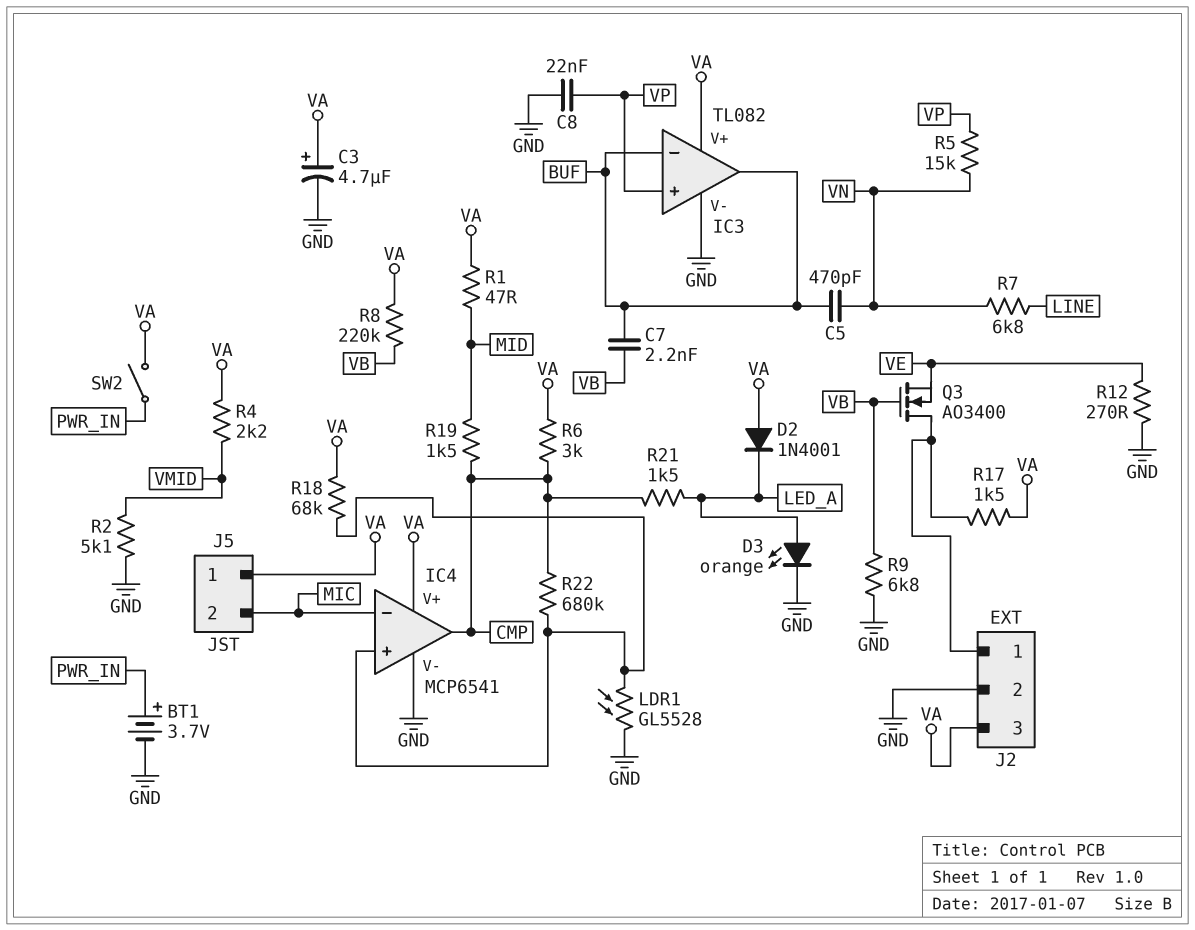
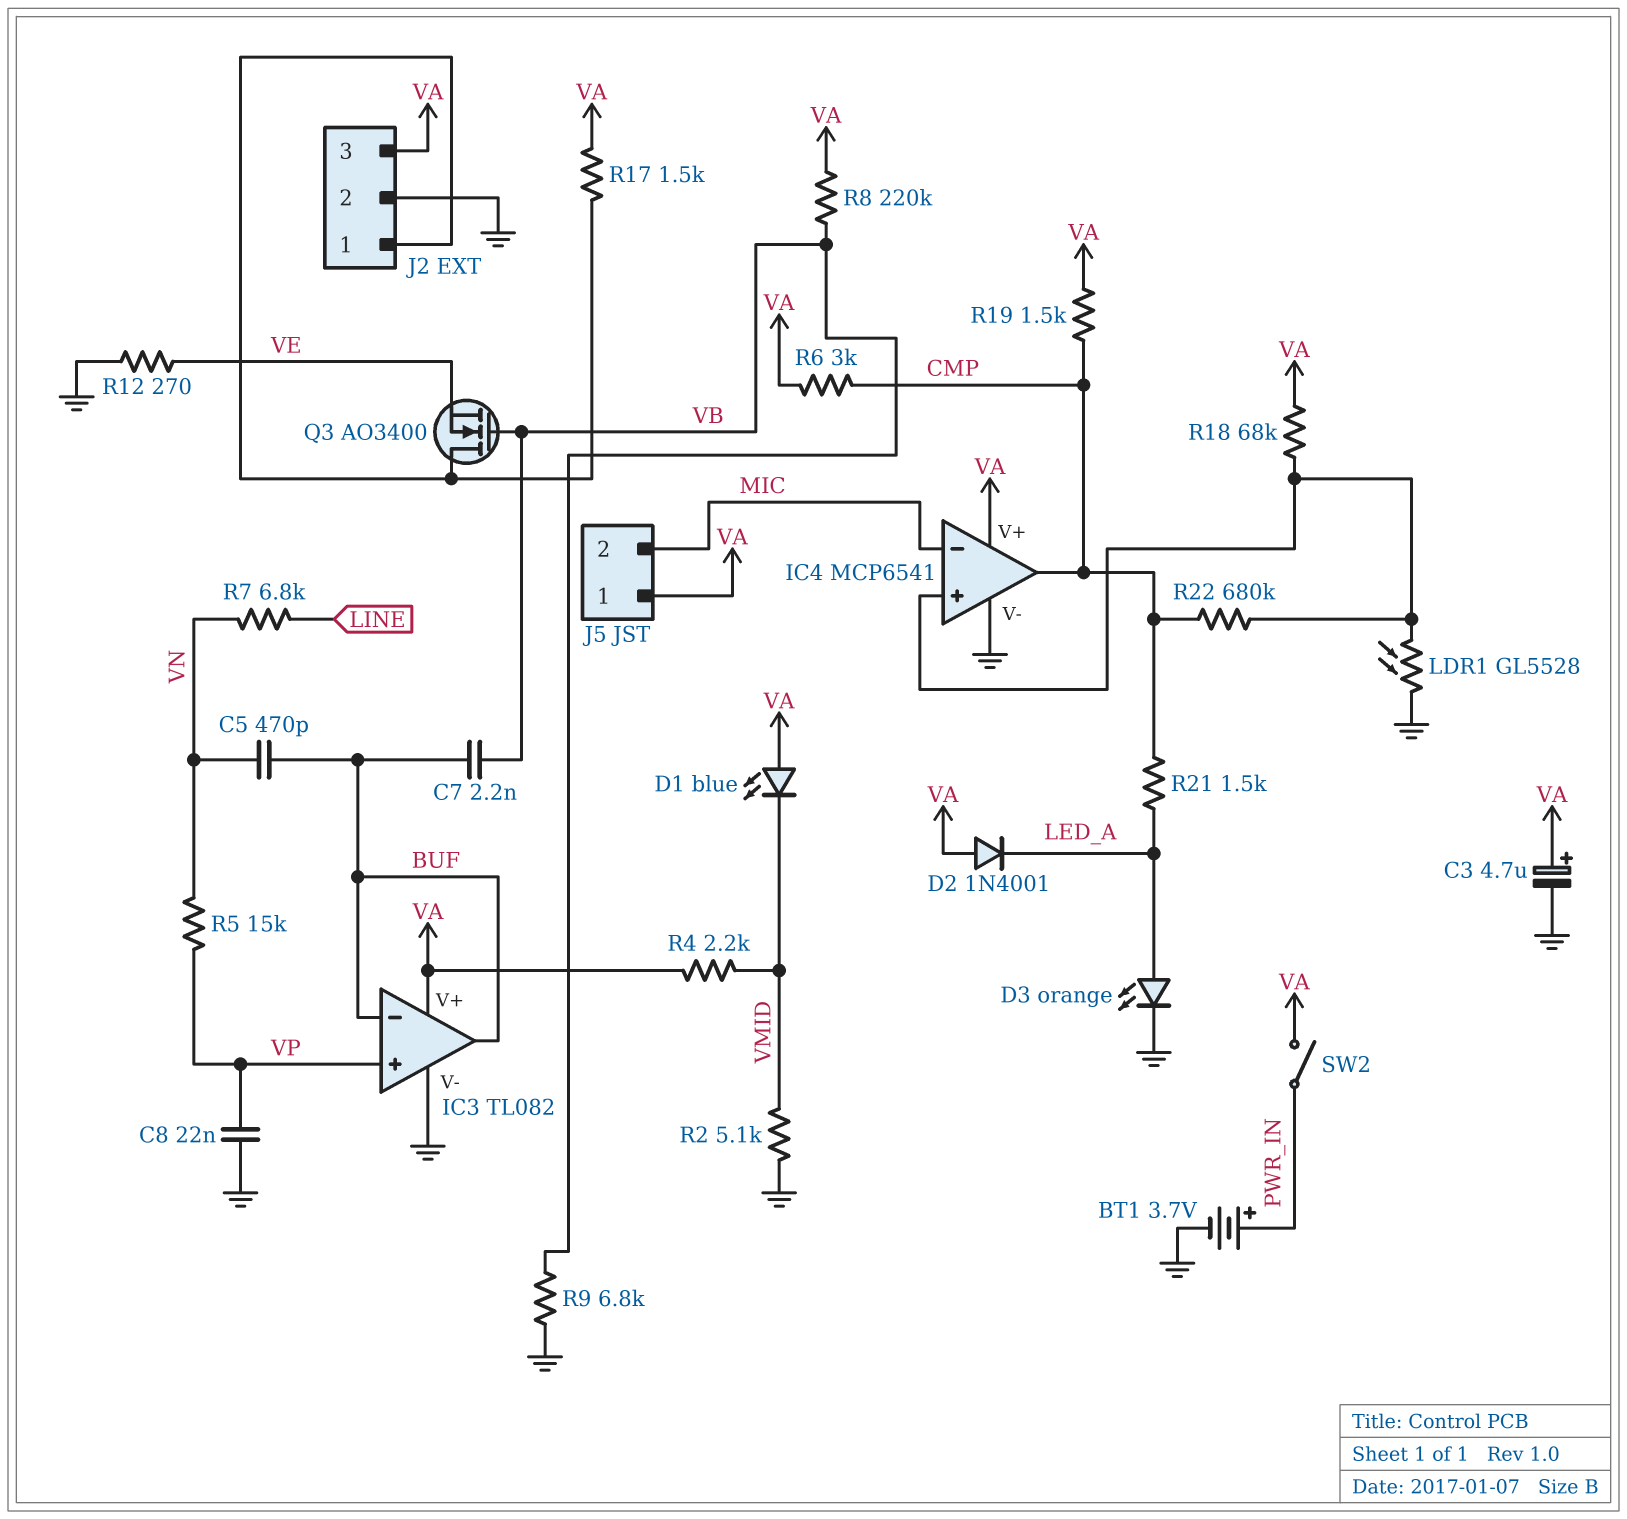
D1: none -> LED blue (A VA, K VMID)
R1: 47 (MID, VA) -> none
R19: 1.5k (CMP, MID) -> 1.5k (CMP, VA)

